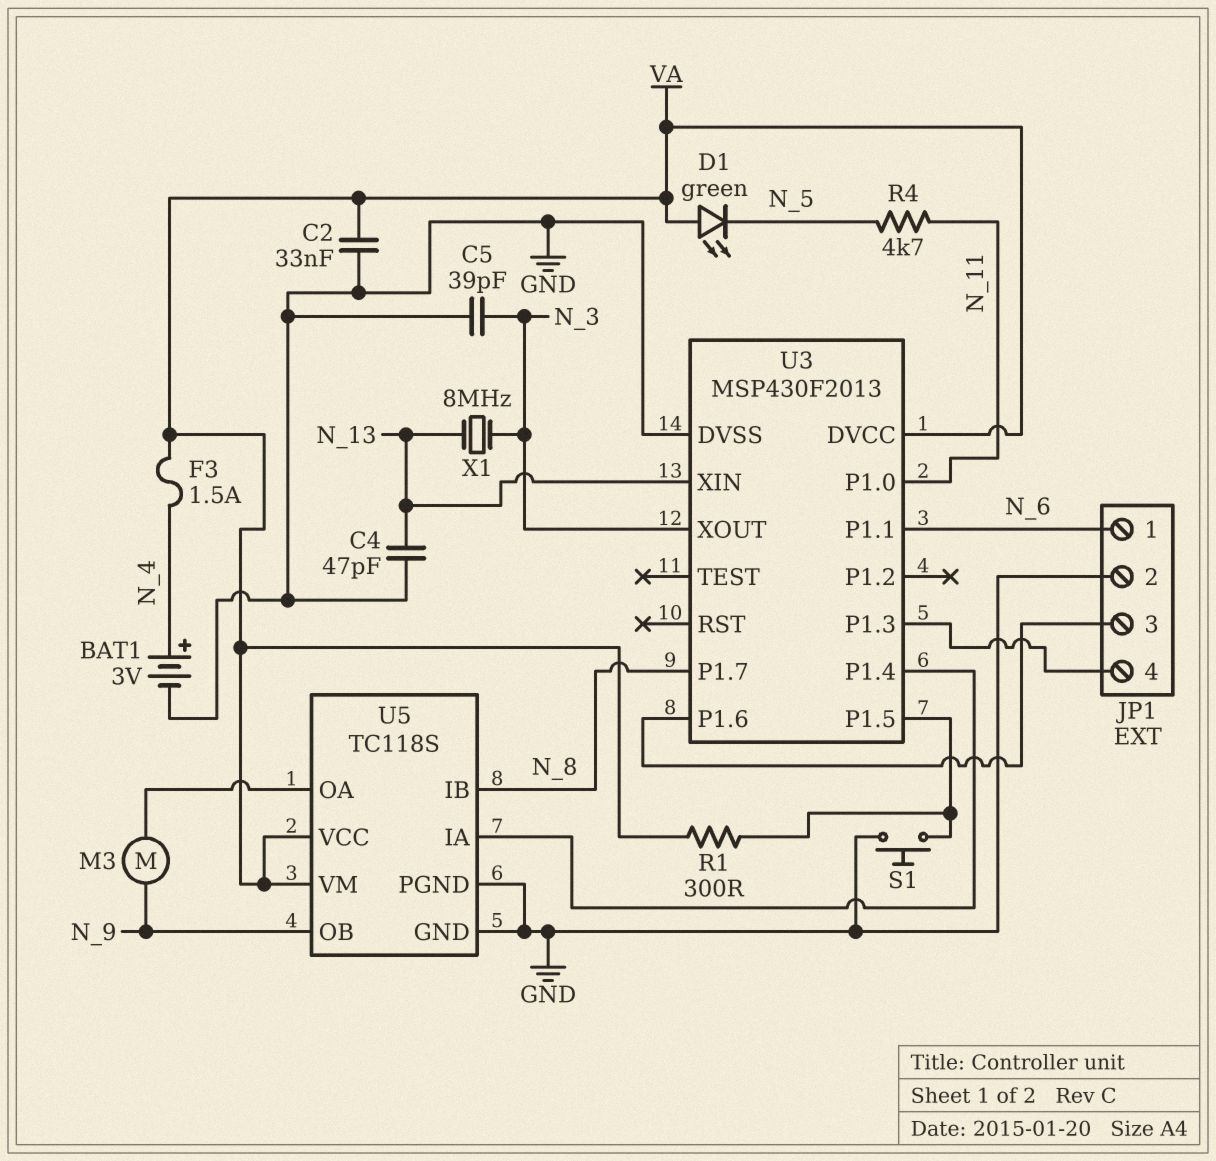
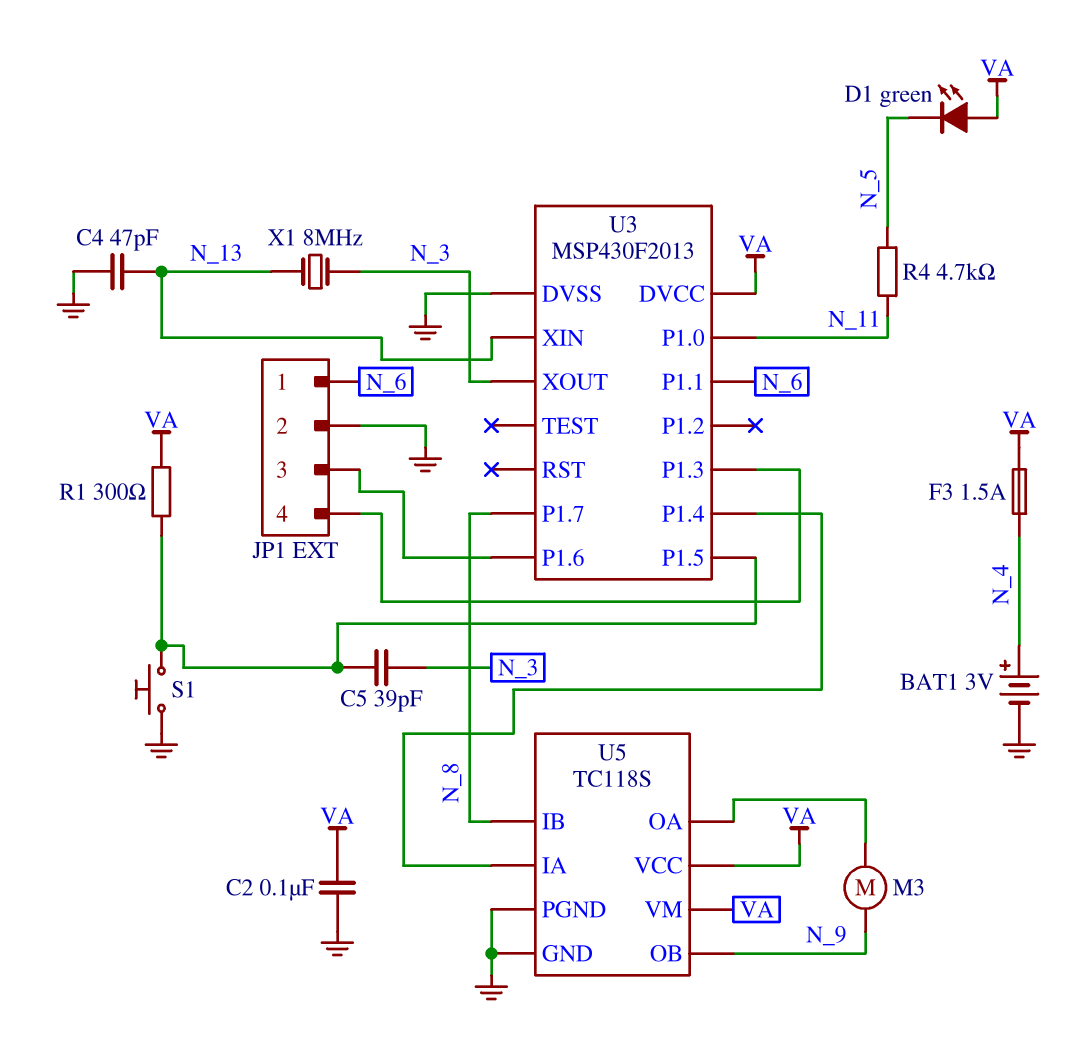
C2: 33nF (GND, VA) -> 100nF (GND, VA)
C5: 39pF (GND, N_3) -> 39pF (N_3, U3/P1.5)

